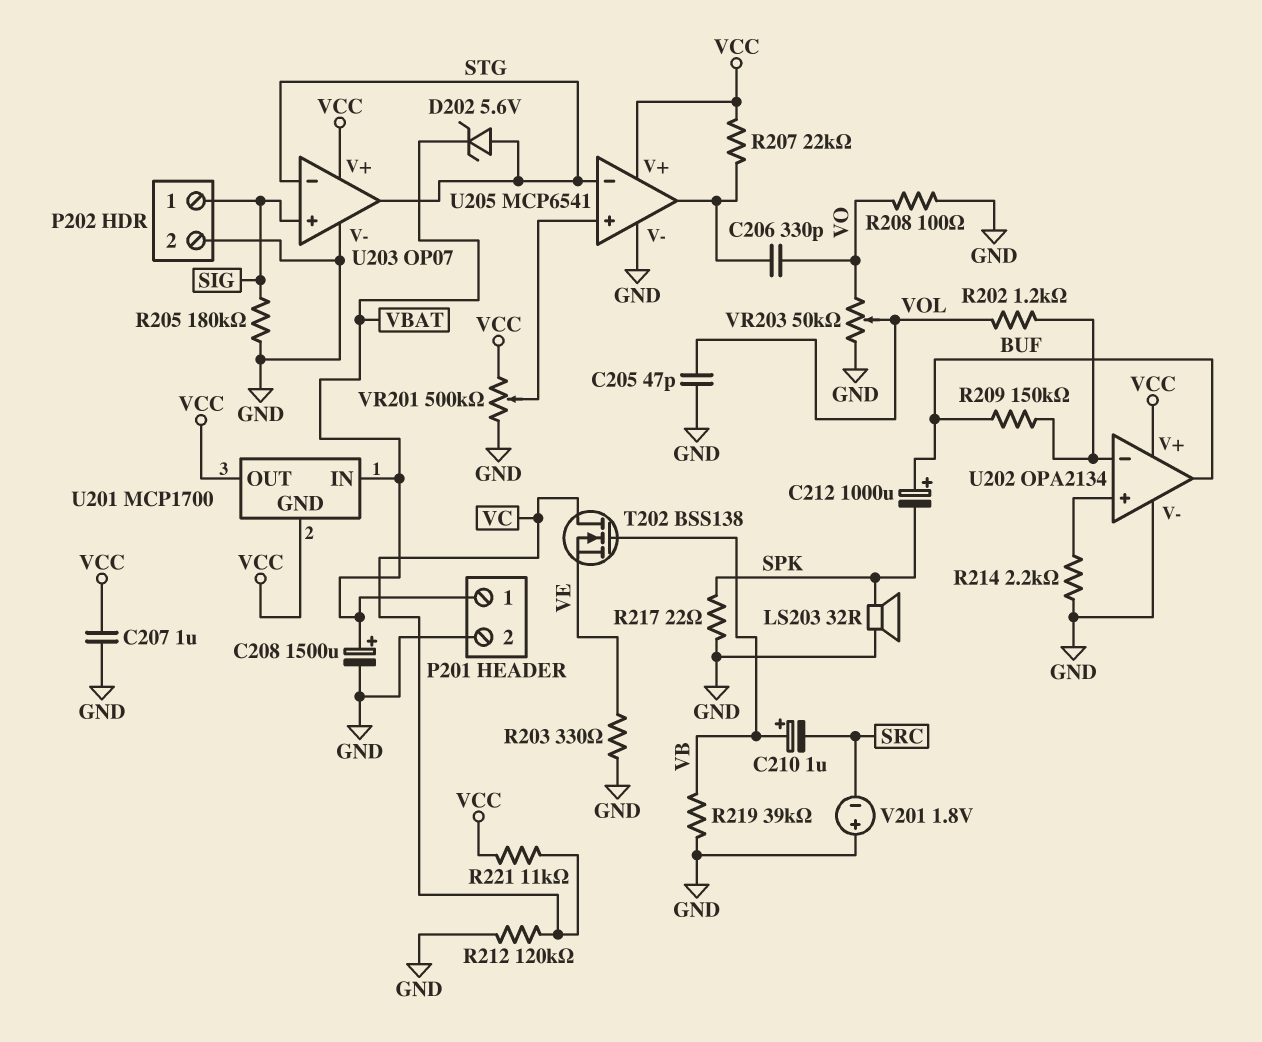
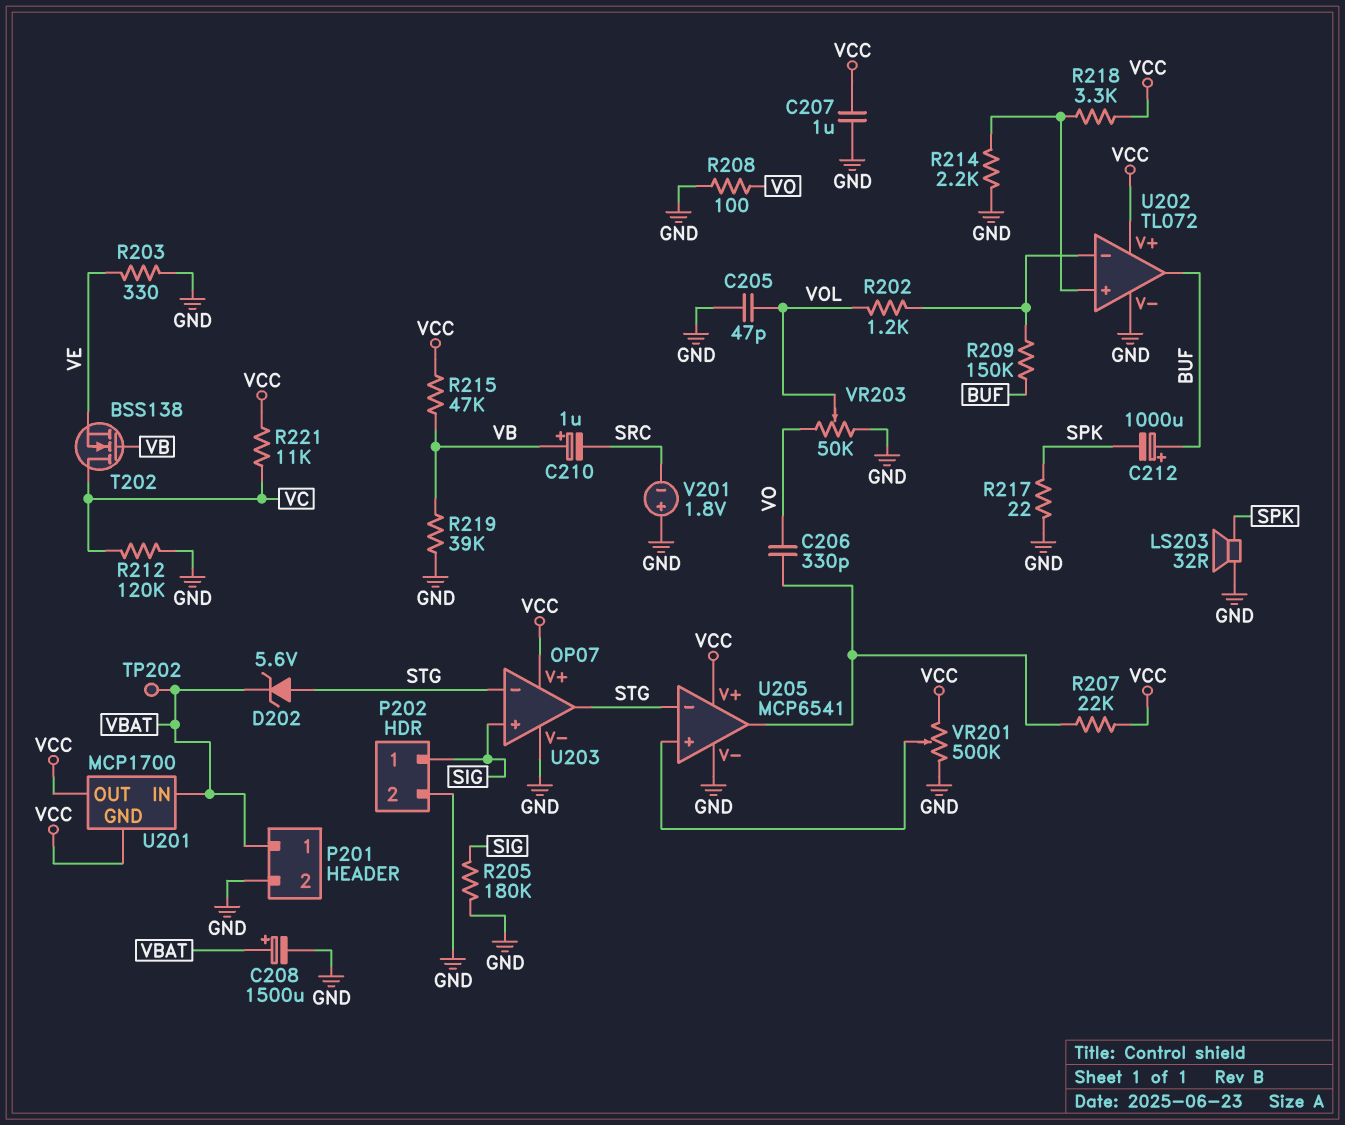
R215: none -> 47k (VB, VCC)
R218: none -> 3.3k (U202/in+, VCC)
TP202: none -> test point (VBAT)
U202: OPA2134 -> TL072

